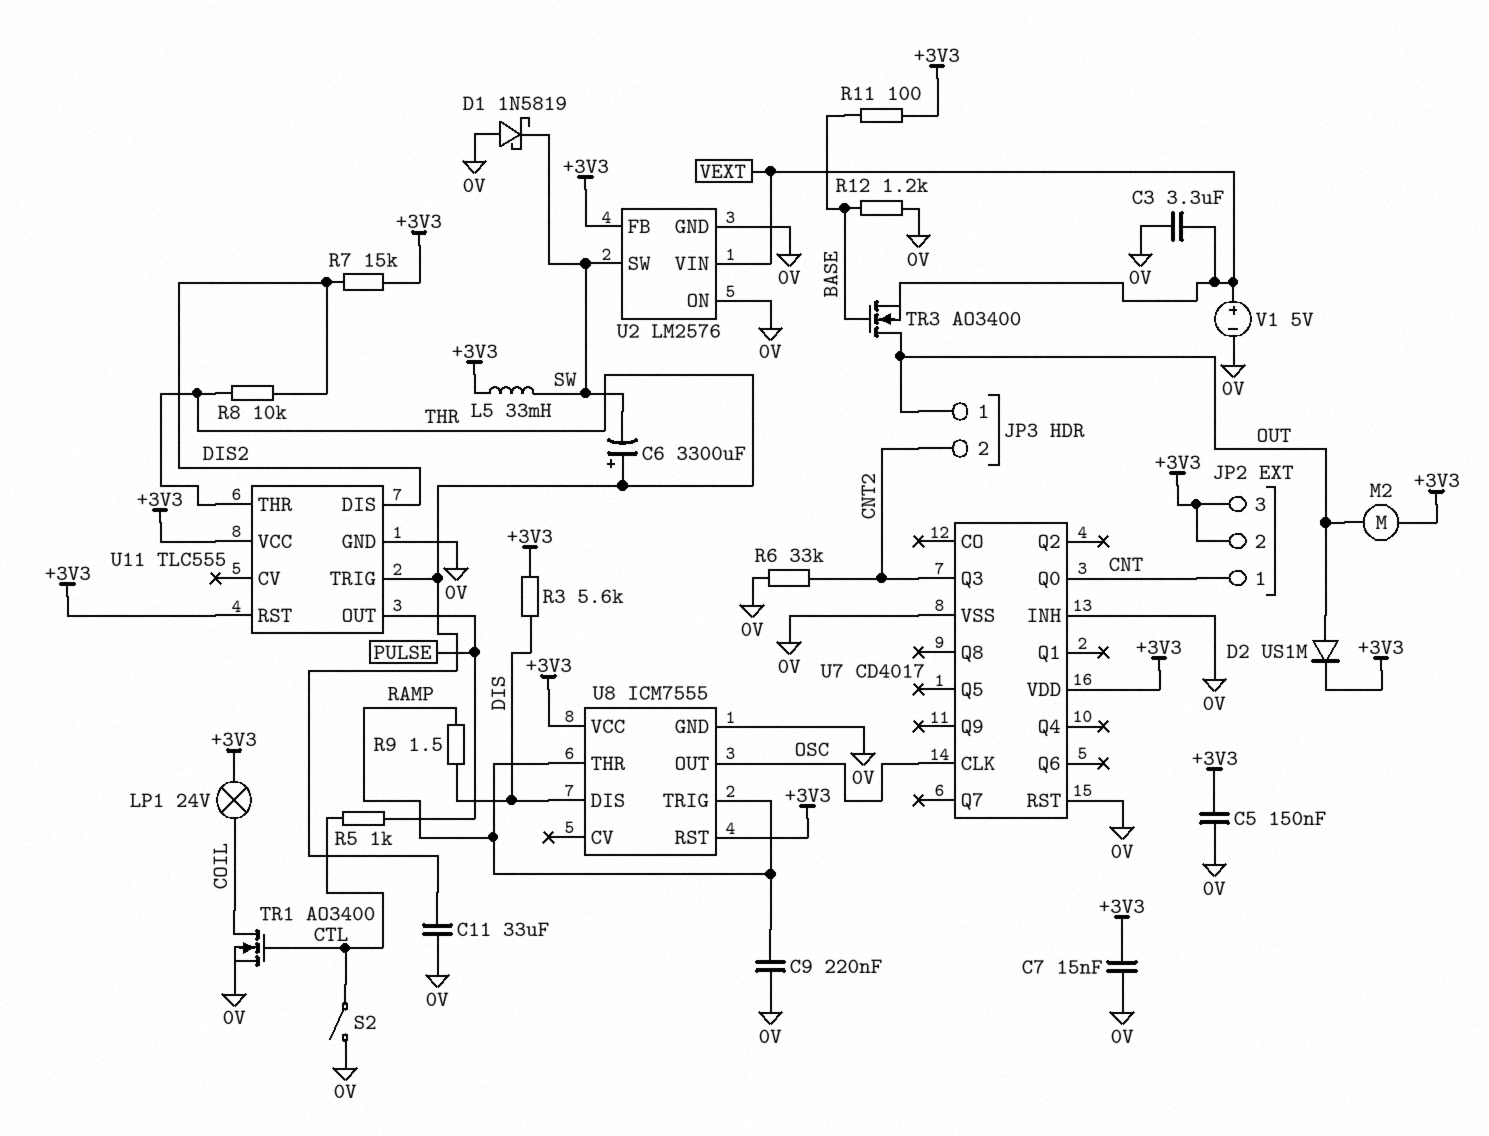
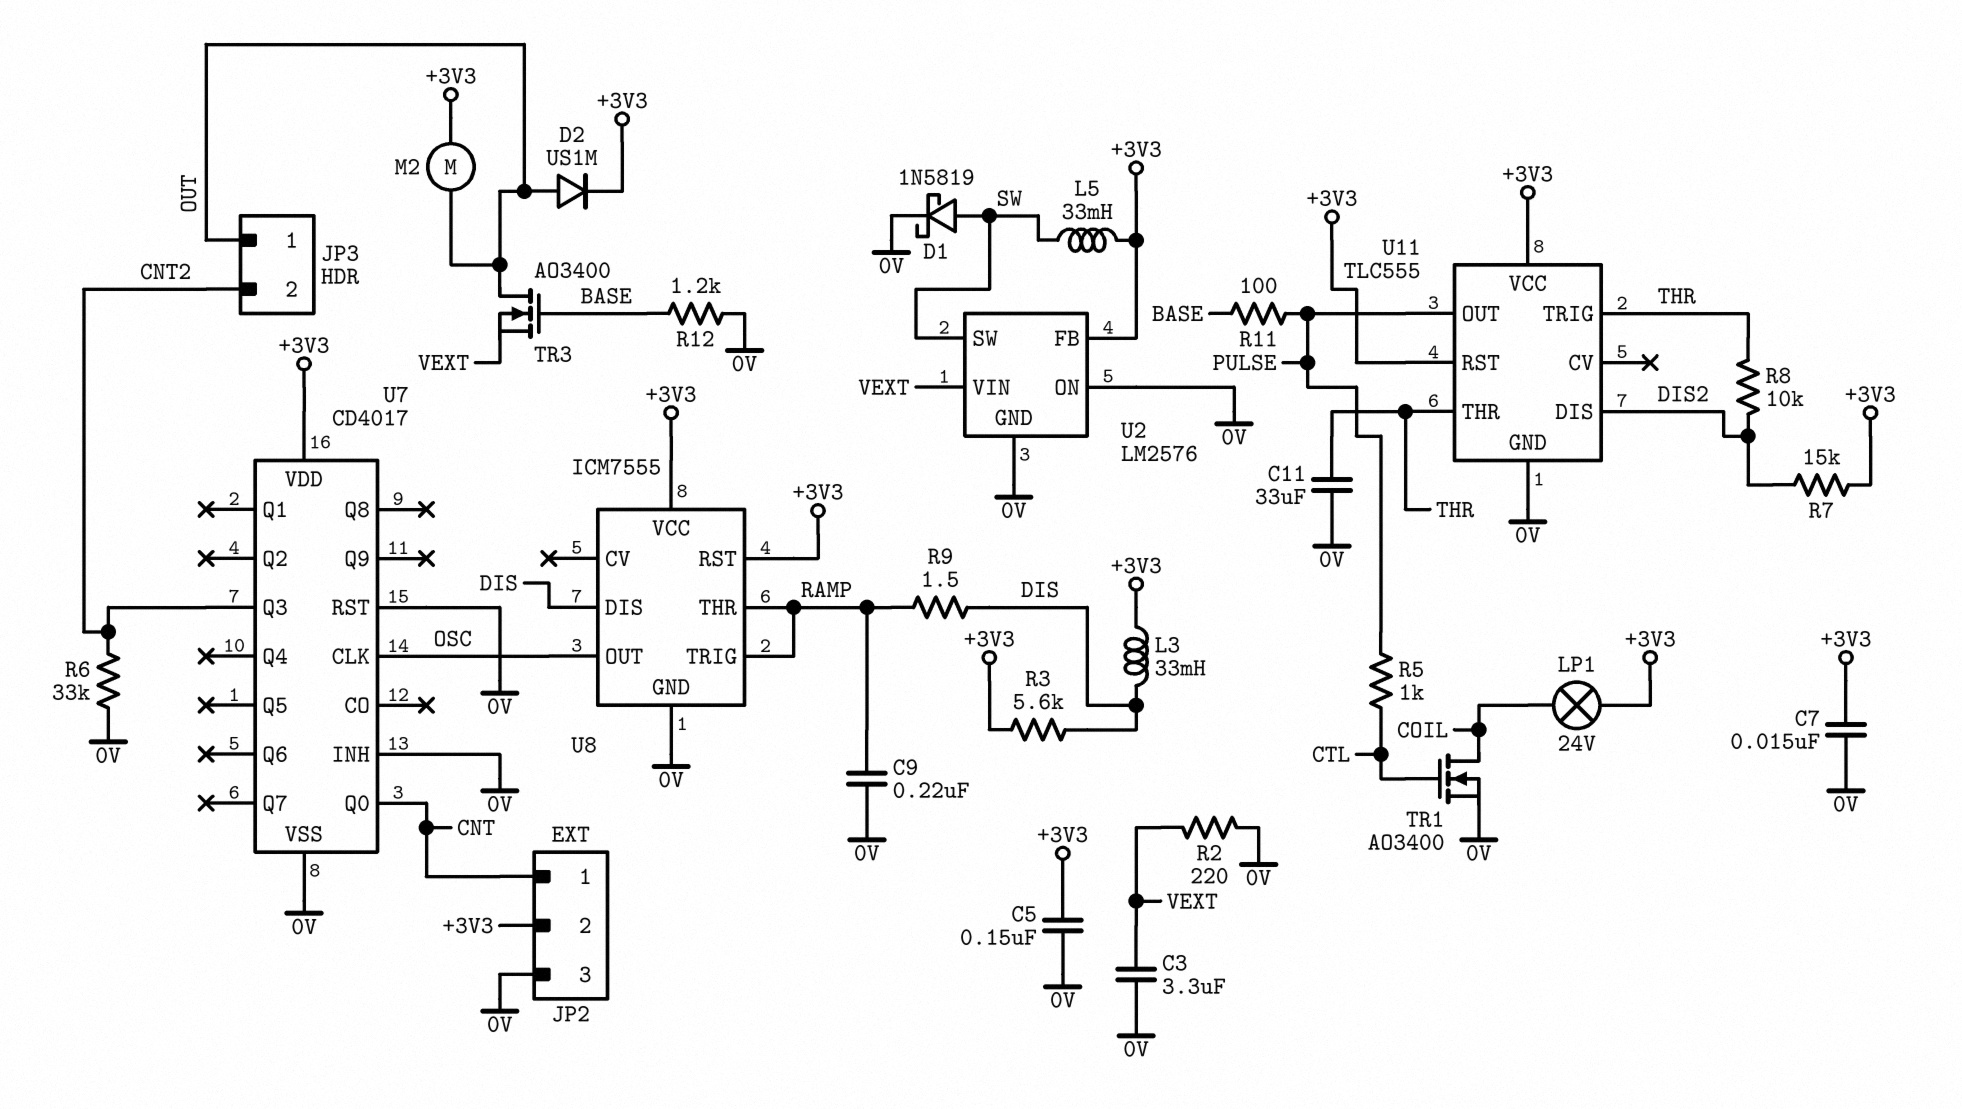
C6: 3300uF (plus THR, minus SW) -> none
D1: schottky 1N5819 (A 0V, K SW) -> schottky 1N5819 (A SW, K 0V)
JP2 pin 3: +3V3 -> 0V
L3: none -> 33mH (+3V3, DIS)
R2: none -> 220 (0V, VEXT)
R11: 100 (+3V3, BASE) -> 100 (BASE, PULSE)
S2: switch (0V, CTL) -> none
V1: 5V (plus VEXT, minus 0V) -> none

